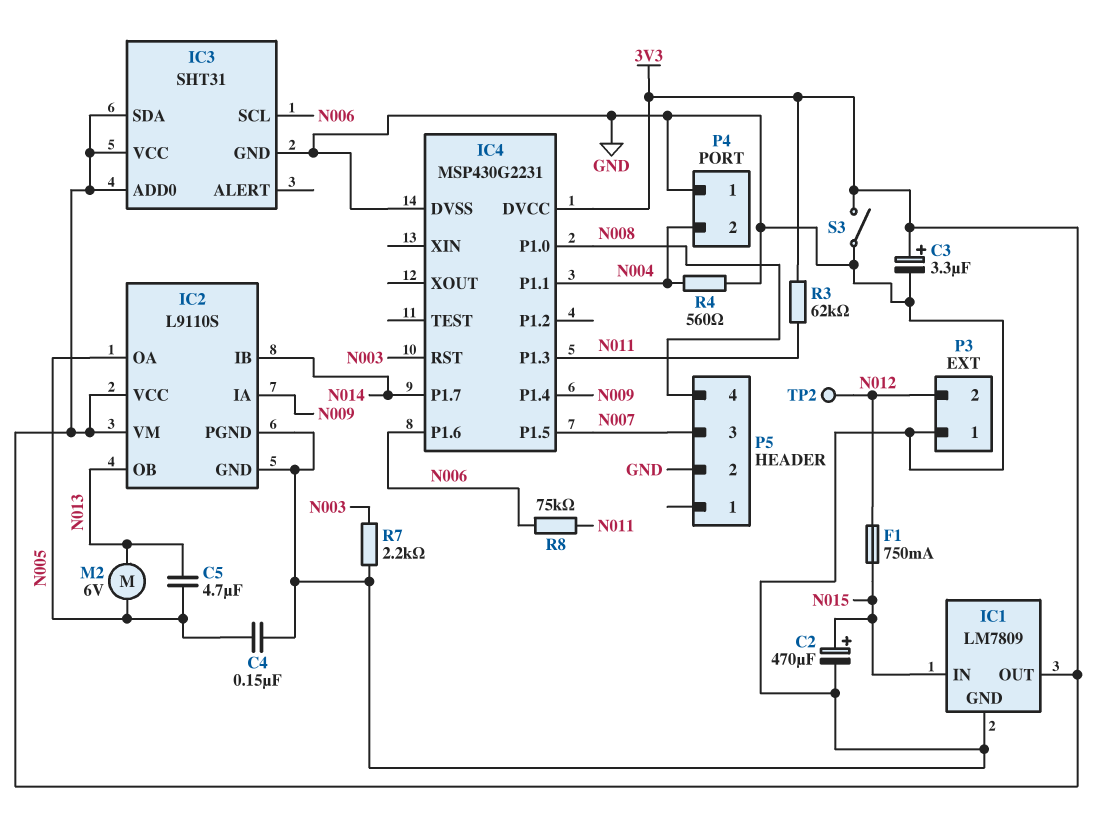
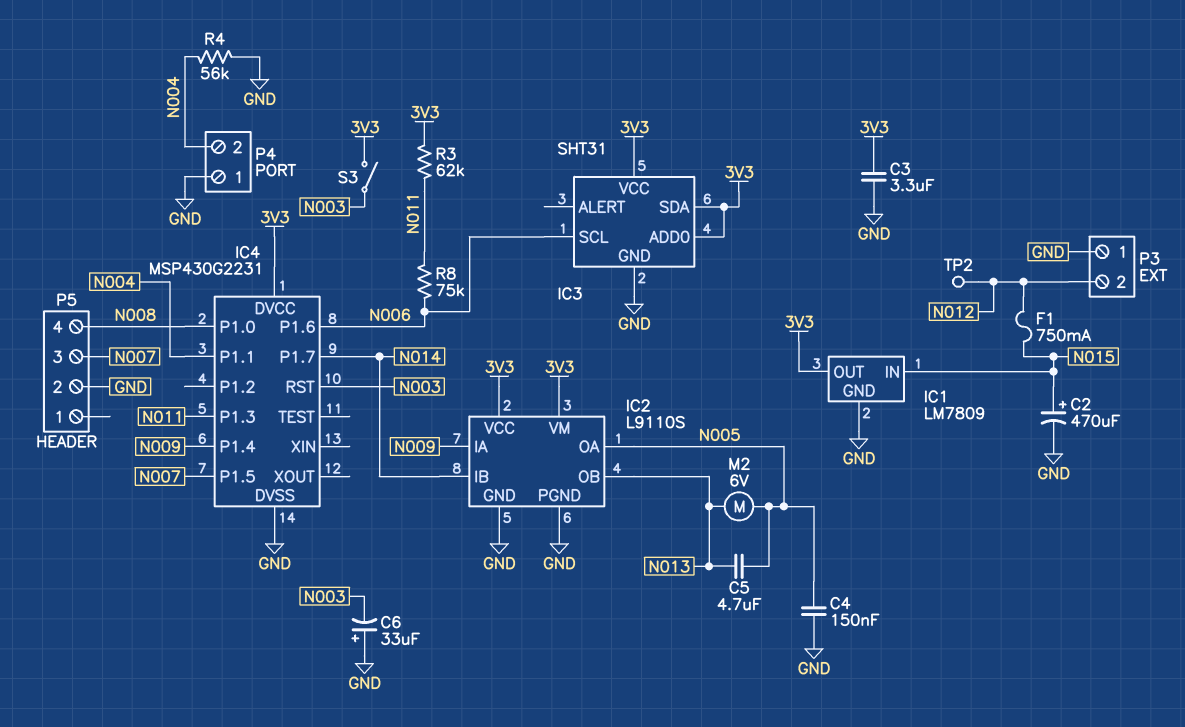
C3: 3.3uF (plus 3V3, minus GND) -> 3.3uF (3V3, GND)
C6: none -> 33uF (plus GND, minus N003)
R4: 560 (GND, N004) -> 56k (GND, N004)
R7: 2.2k (GND, N003) -> none
S3: switch (3V3, GND) -> switch (3V3, N003)

